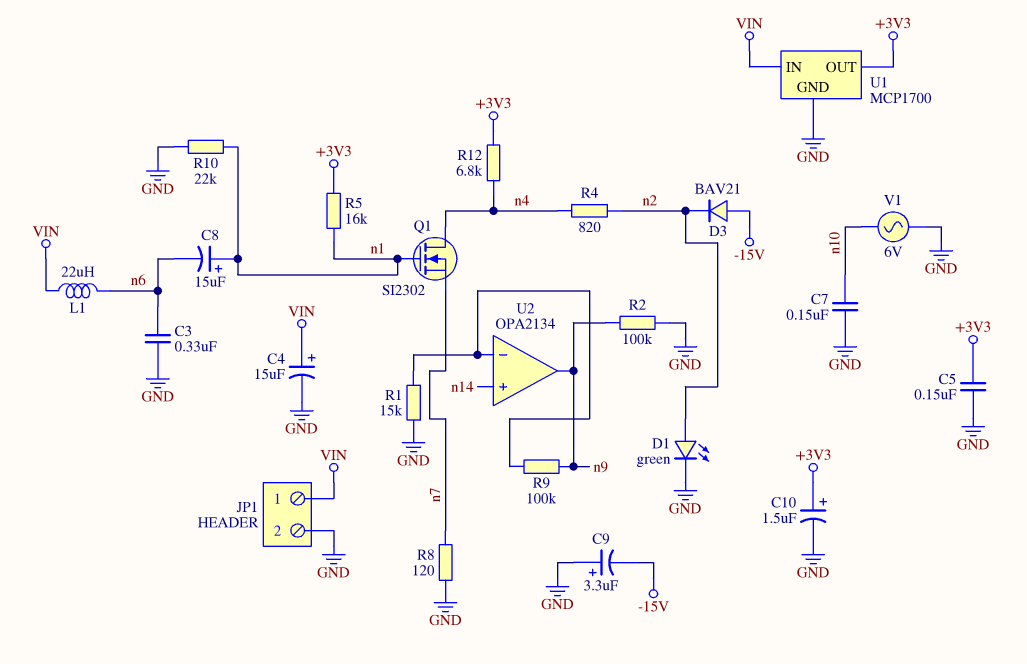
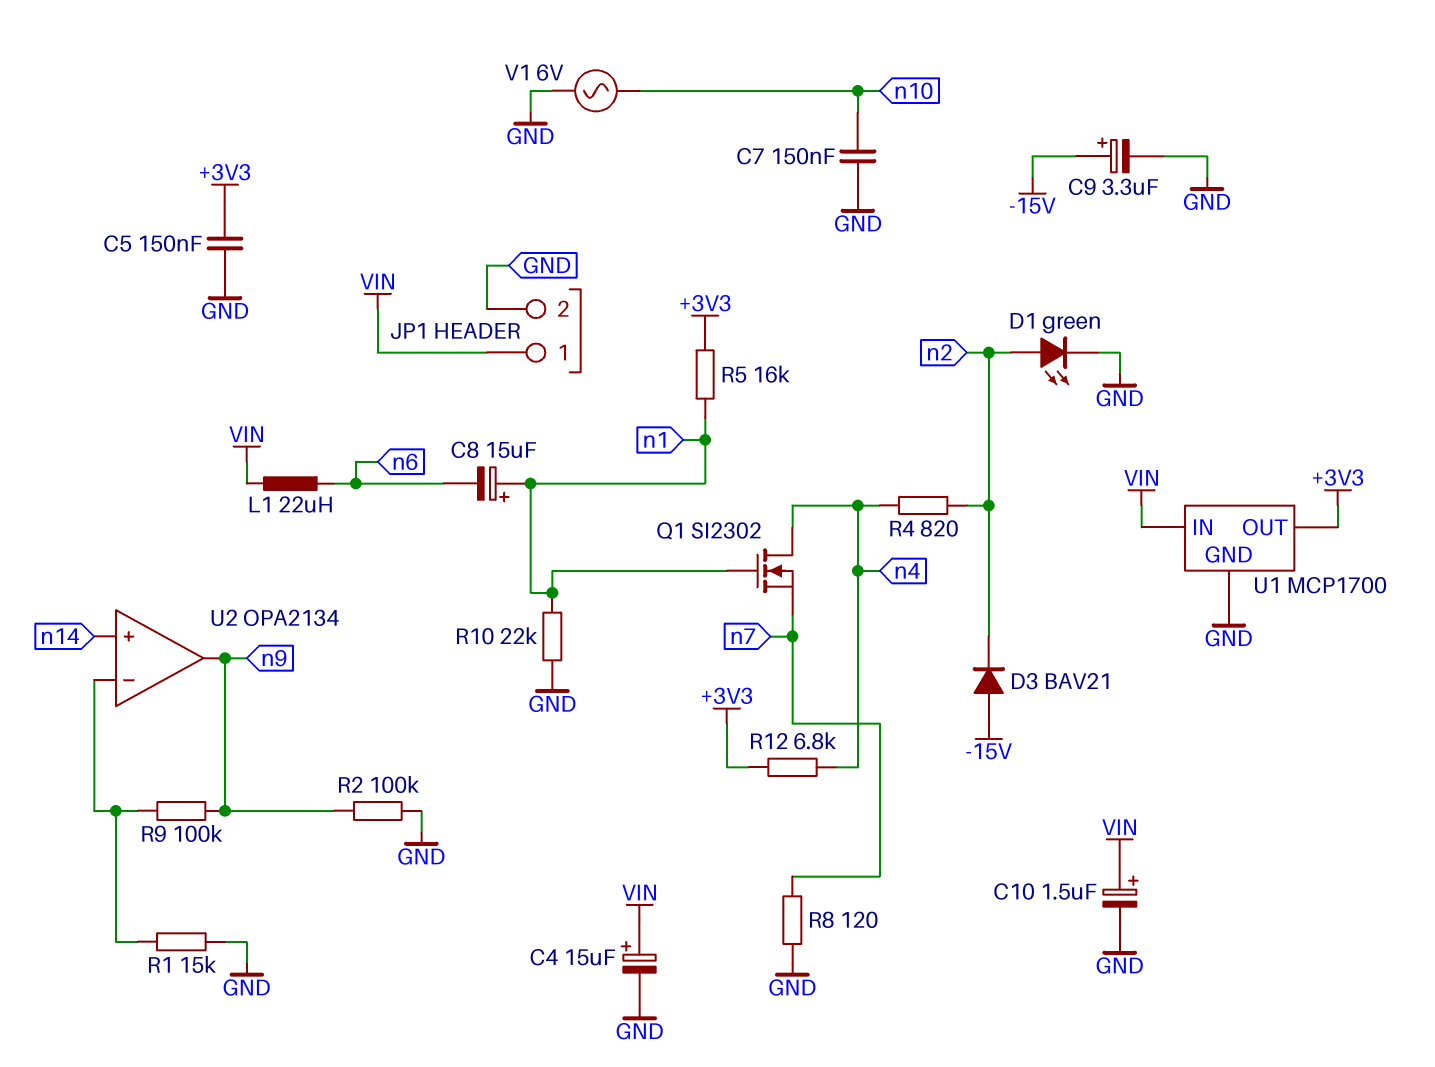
C3: 330nF (GND, n6) -> none
C9: 3.3uF (plus GND, minus -15V) -> 3.3uF (plus -15V, minus GND)
C10: 1.5uF (plus +3V3, minus GND) -> 1.5uF (plus VIN, minus GND)

